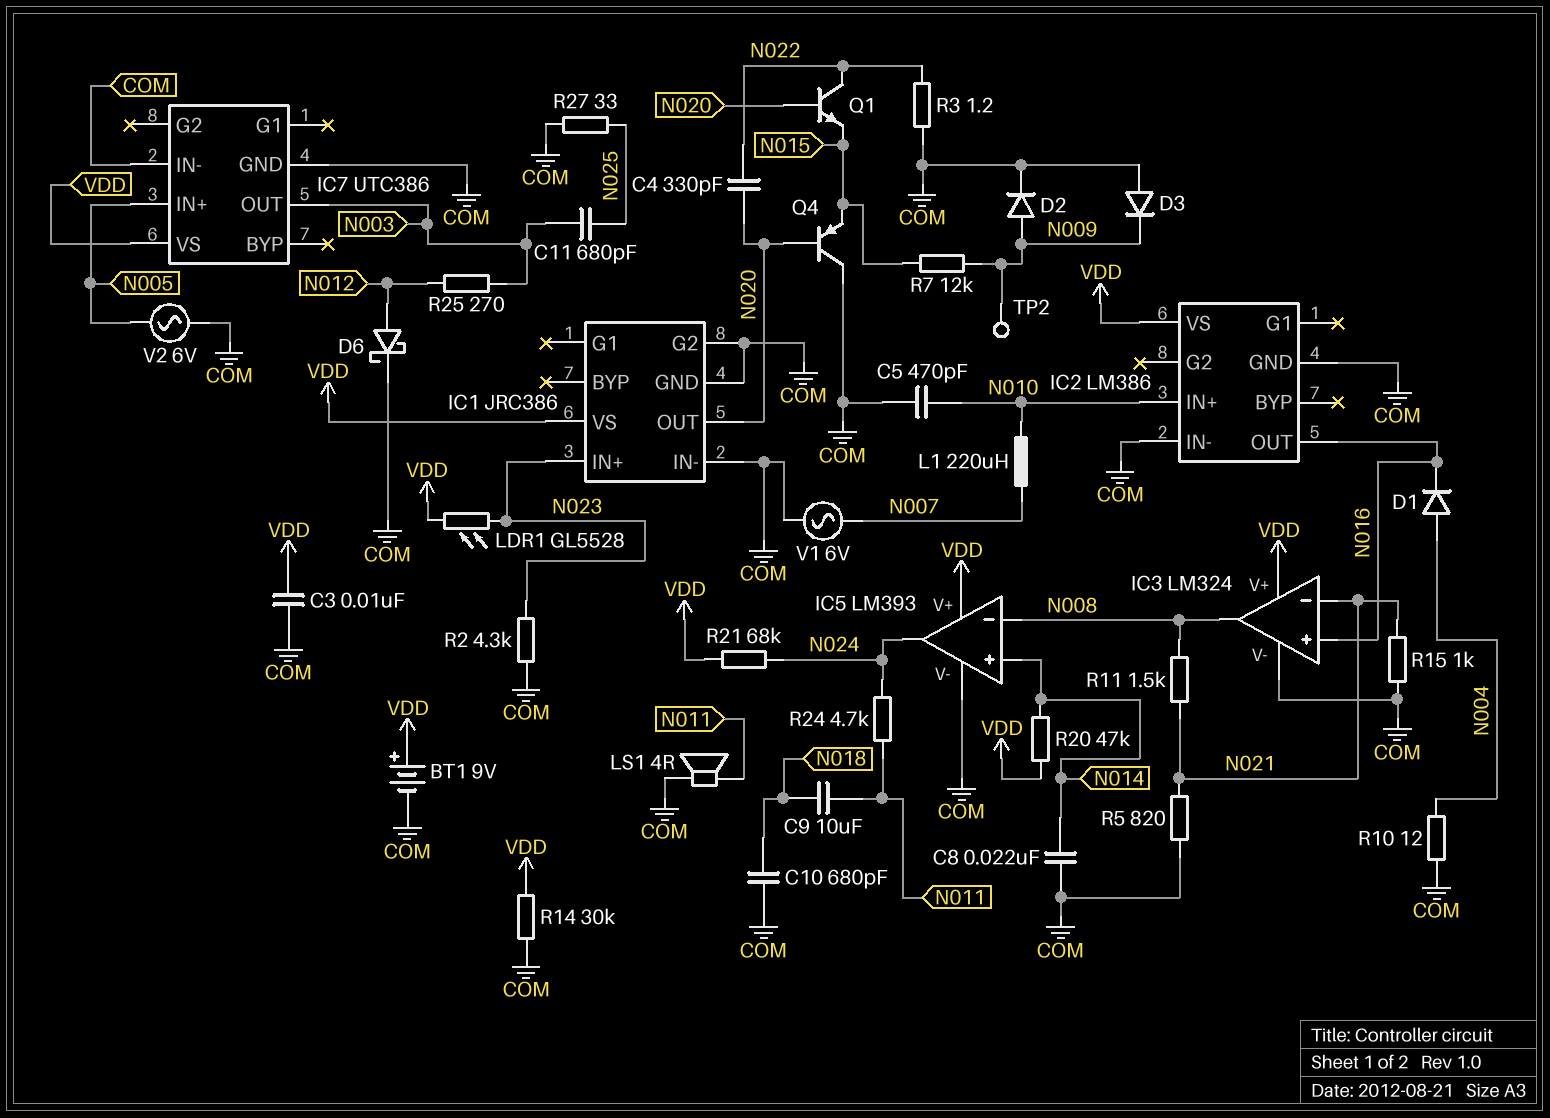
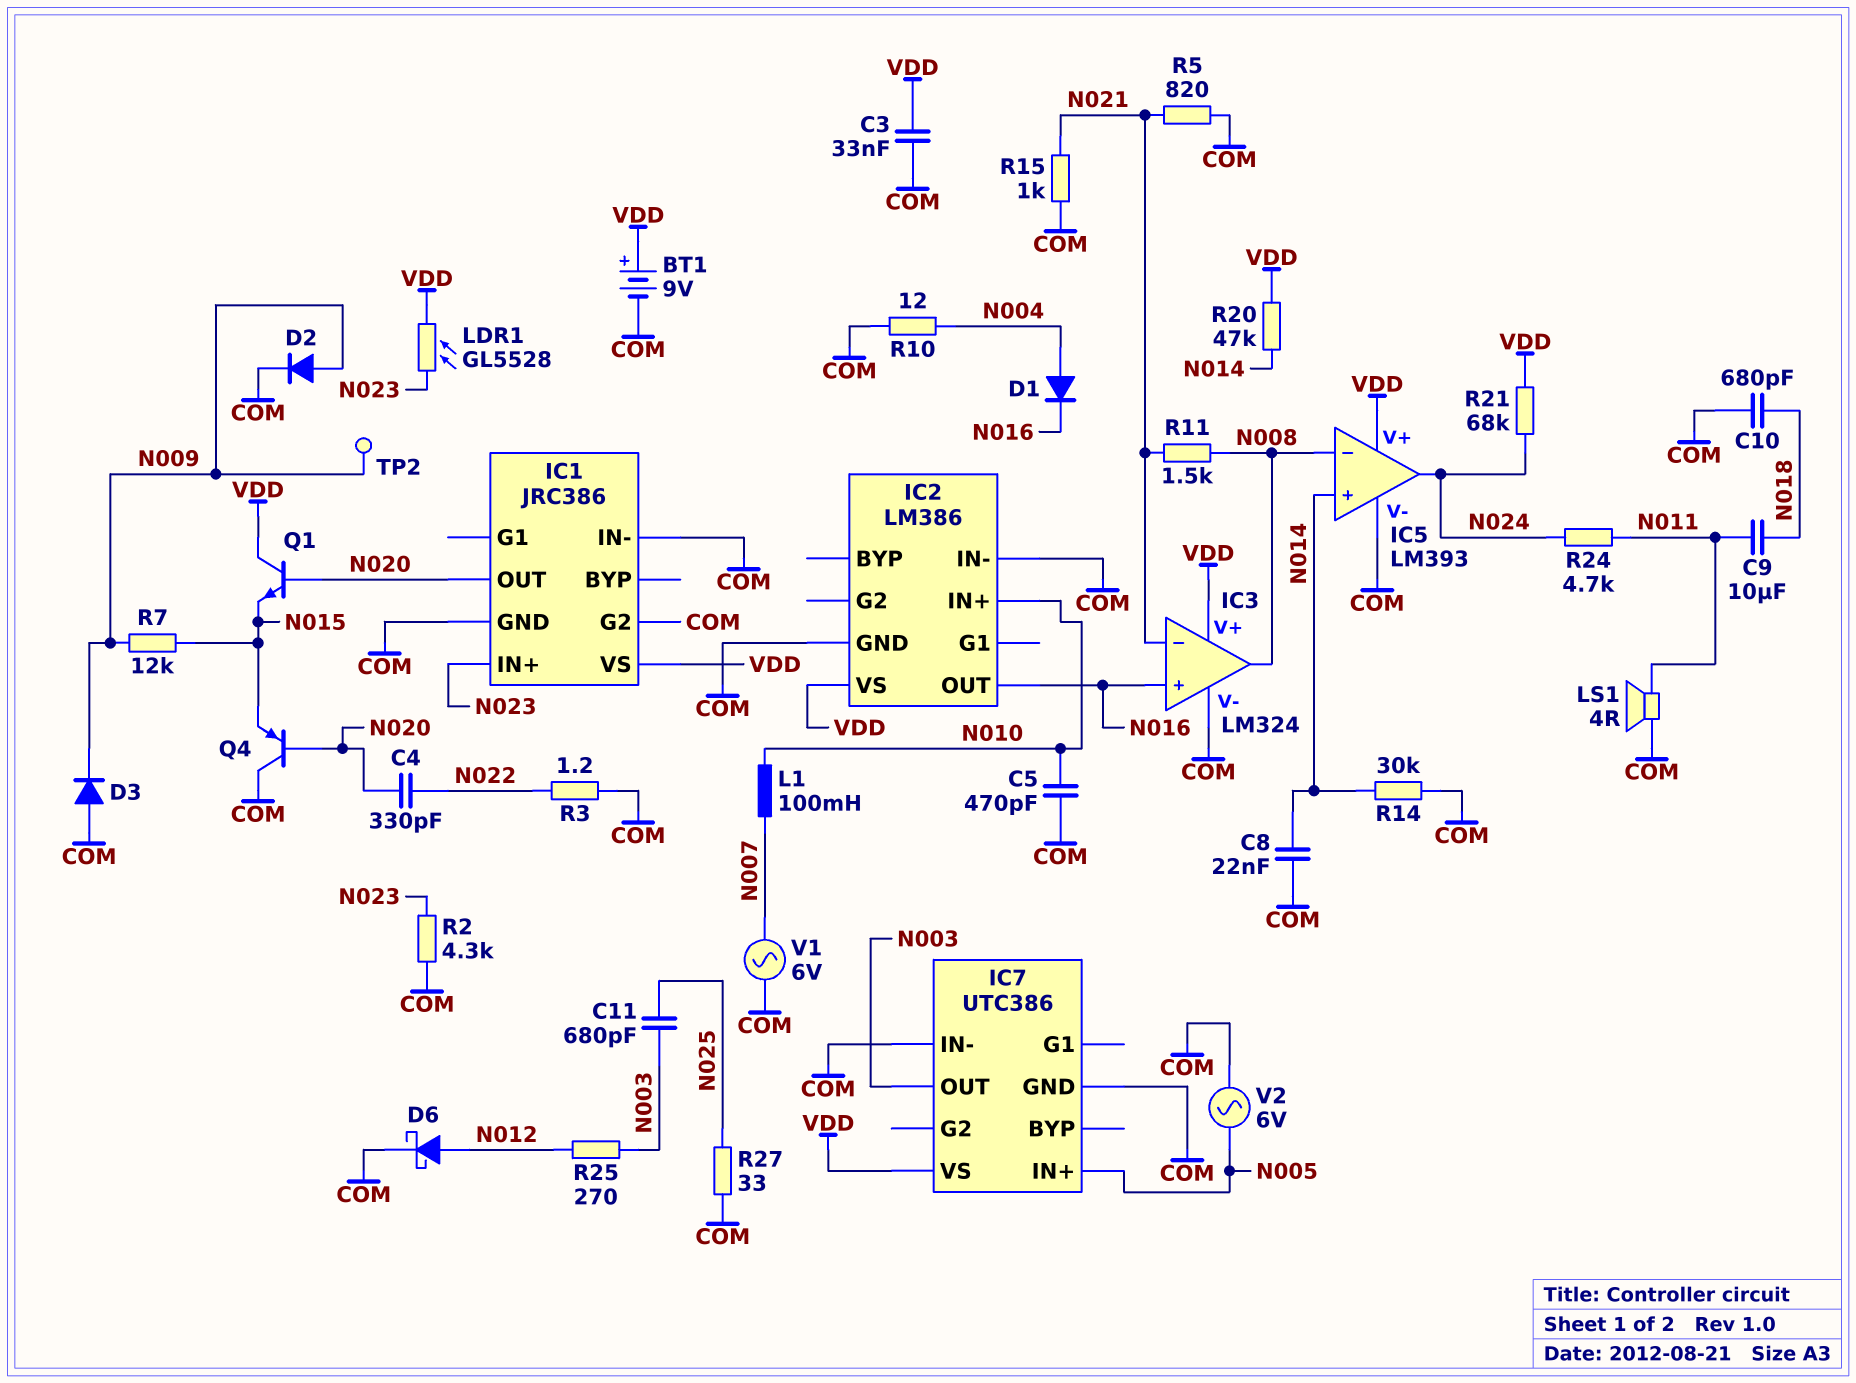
C3: 10nF (COM, VDD) -> 33nF (COM, VDD)
L1: 220uH (N007, N010) -> 100mH (N007, N010)
Q1: NPN (B N020, C N022, E N015) -> NPN (B N020, C VDD, E N015)
R14: 30k (COM, VDD) -> 30k (COM, N014)

